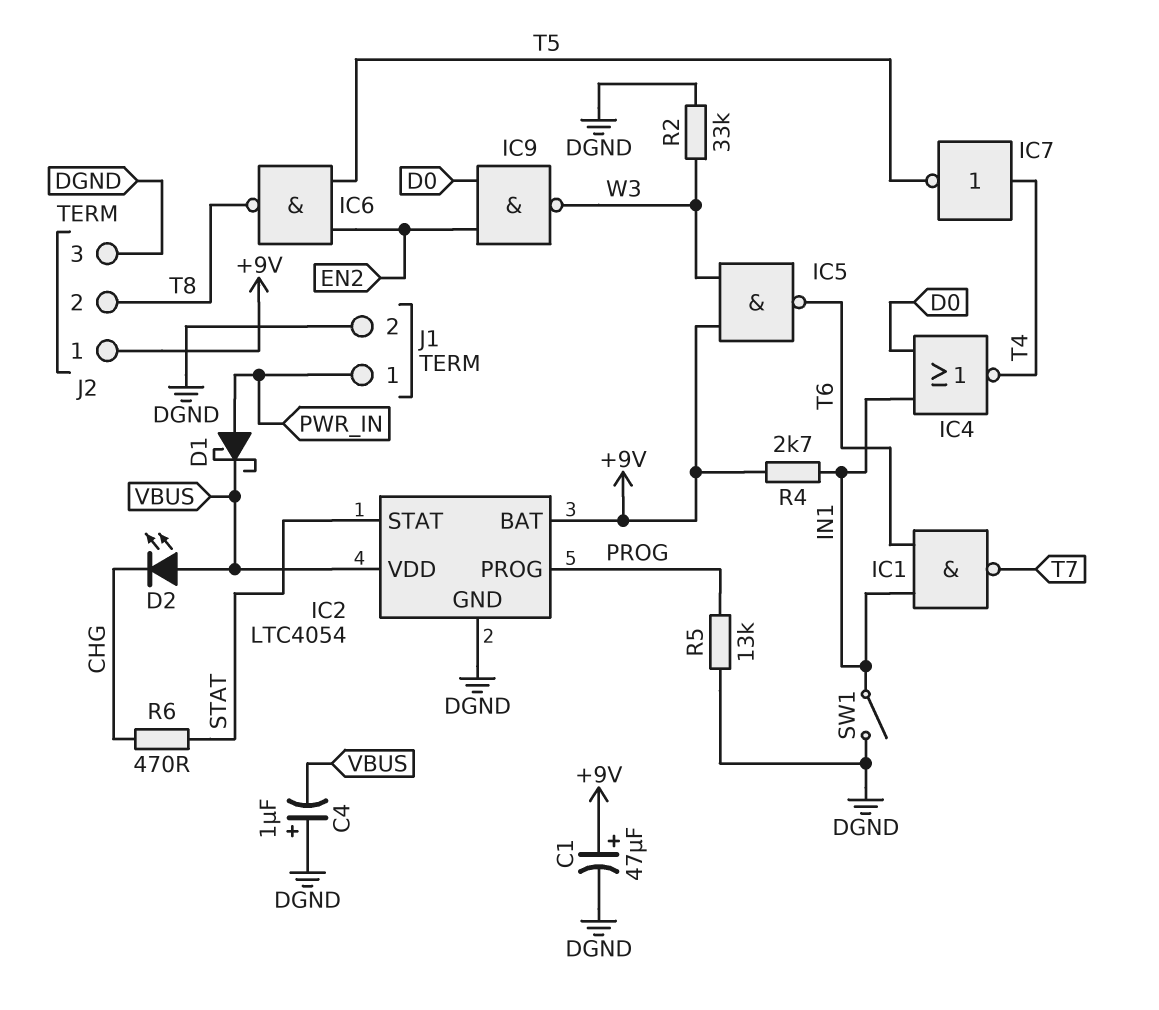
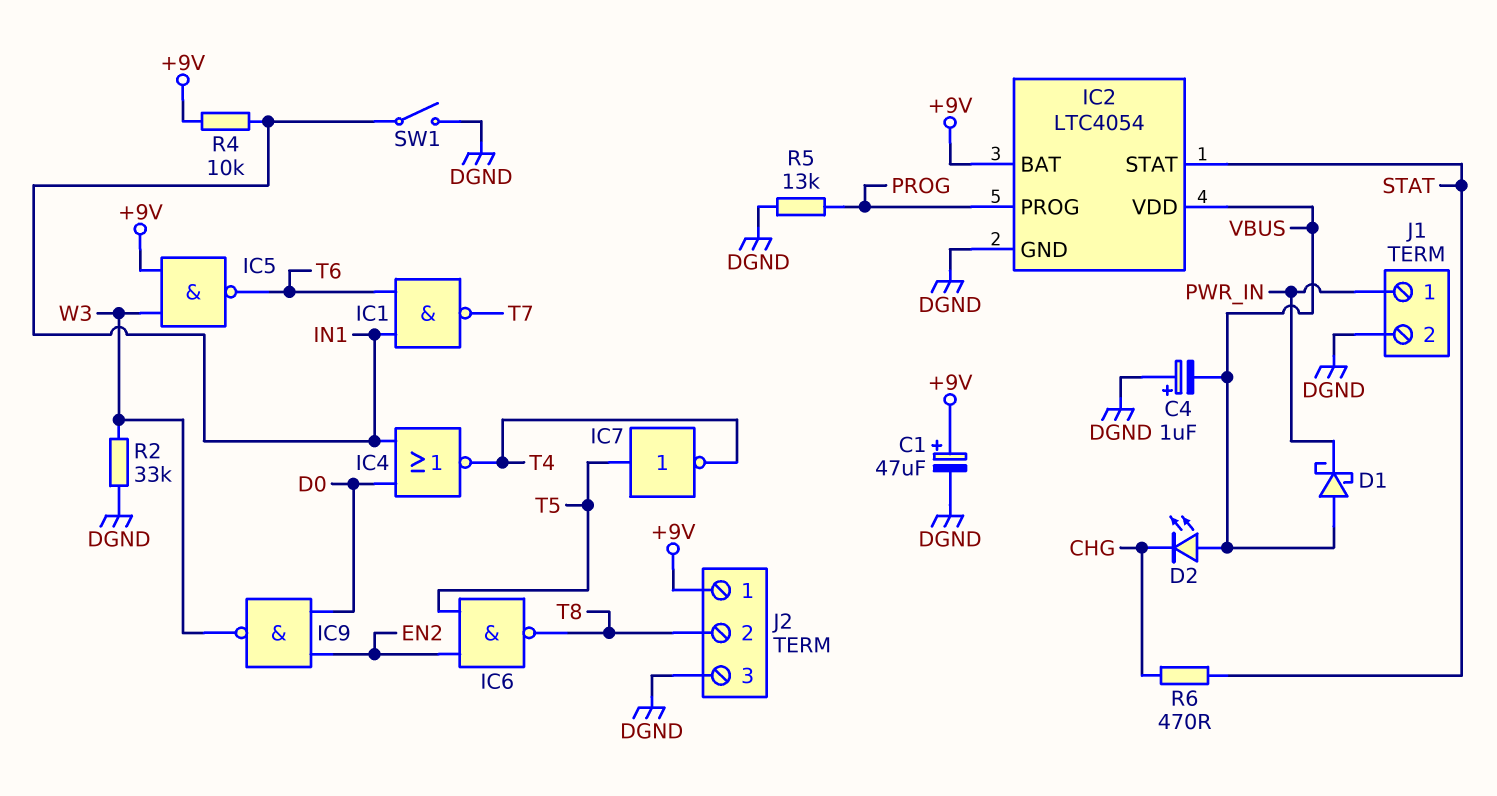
D1: schottky (A PWR_IN, K VBUS) -> schottky (A VBUS, K PWR_IN)
IC7: NOT (in T4, out T5) -> NOT (in T5, out T4)
R4: 2.7k (+9V, IN1) -> 10k (+9V, IN1)

